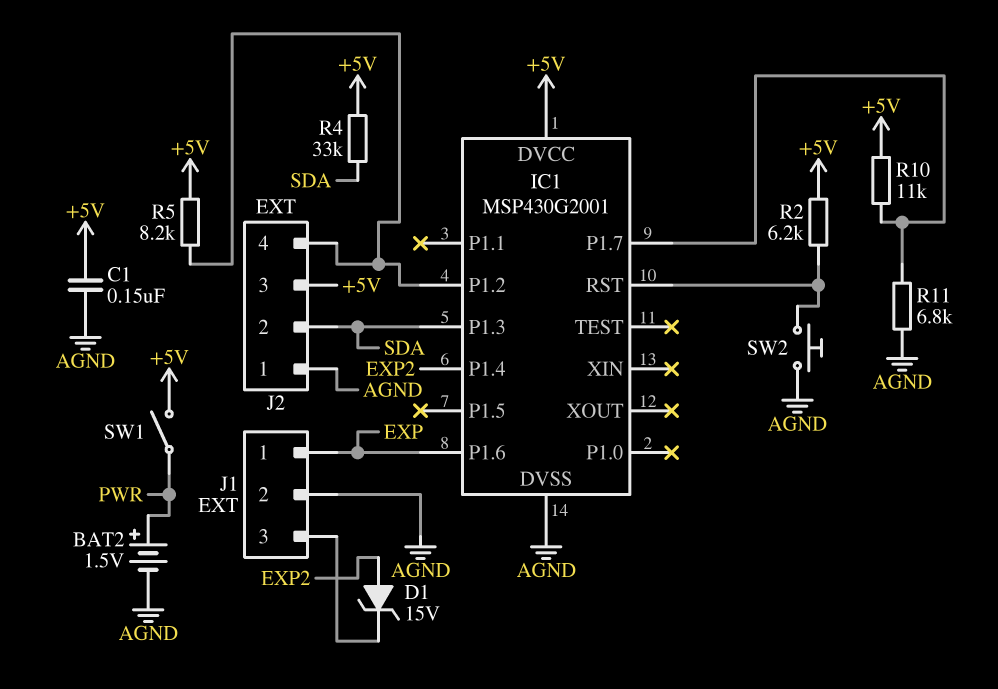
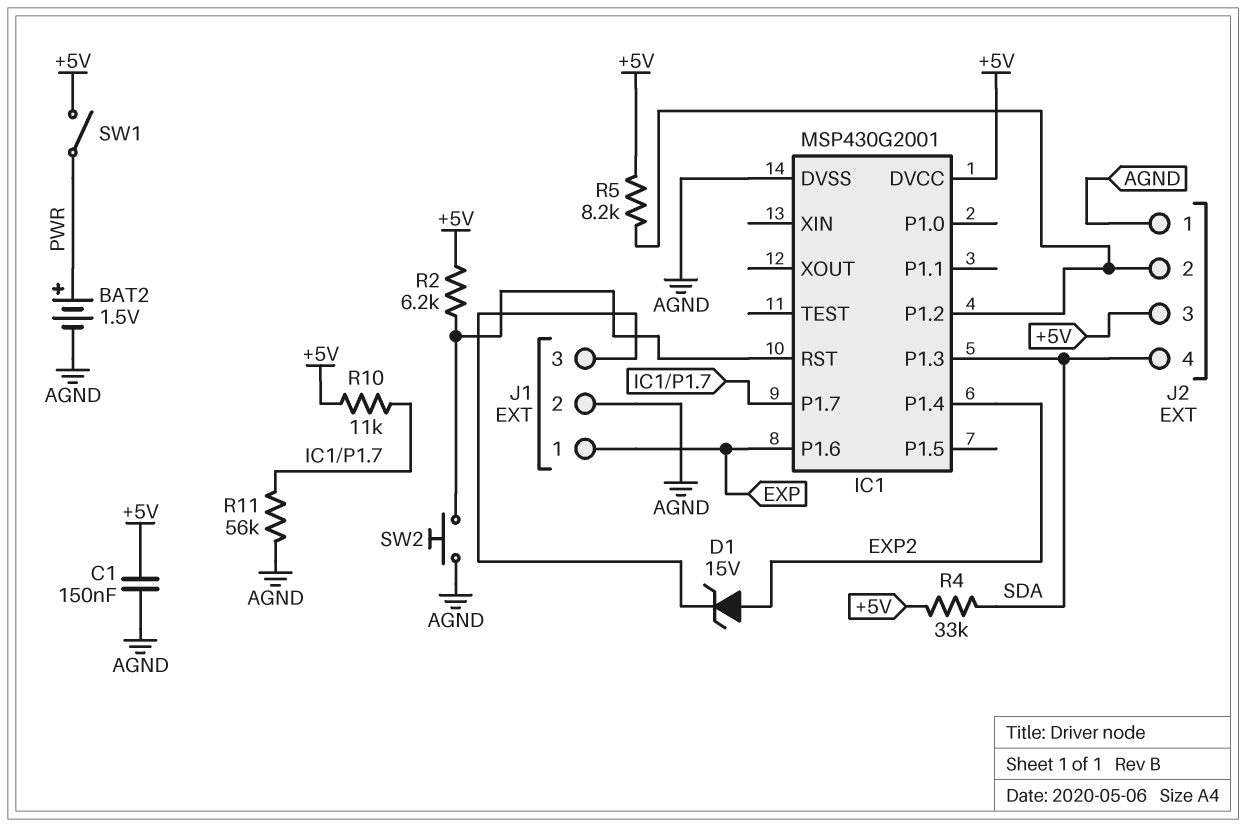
J2 pin 2: SDA -> IC1/P1.2
J2 pin 4: IC1/P1.2 -> SDA
R11: 6.8k (AGND, IC1/P1.7) -> 56k (AGND, IC1/P1.7)

